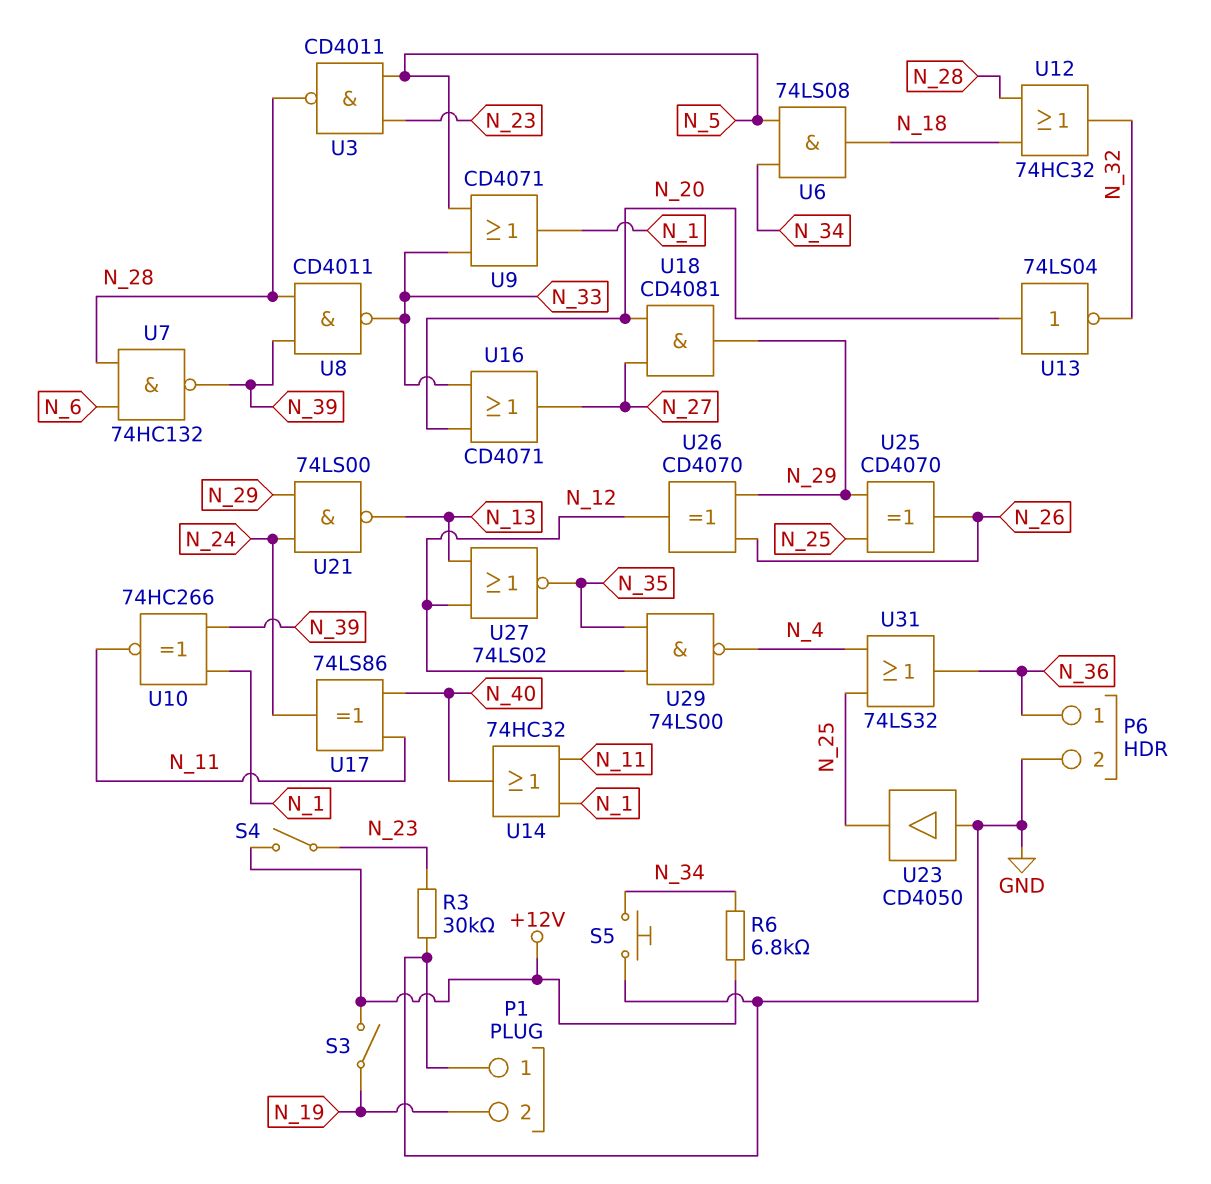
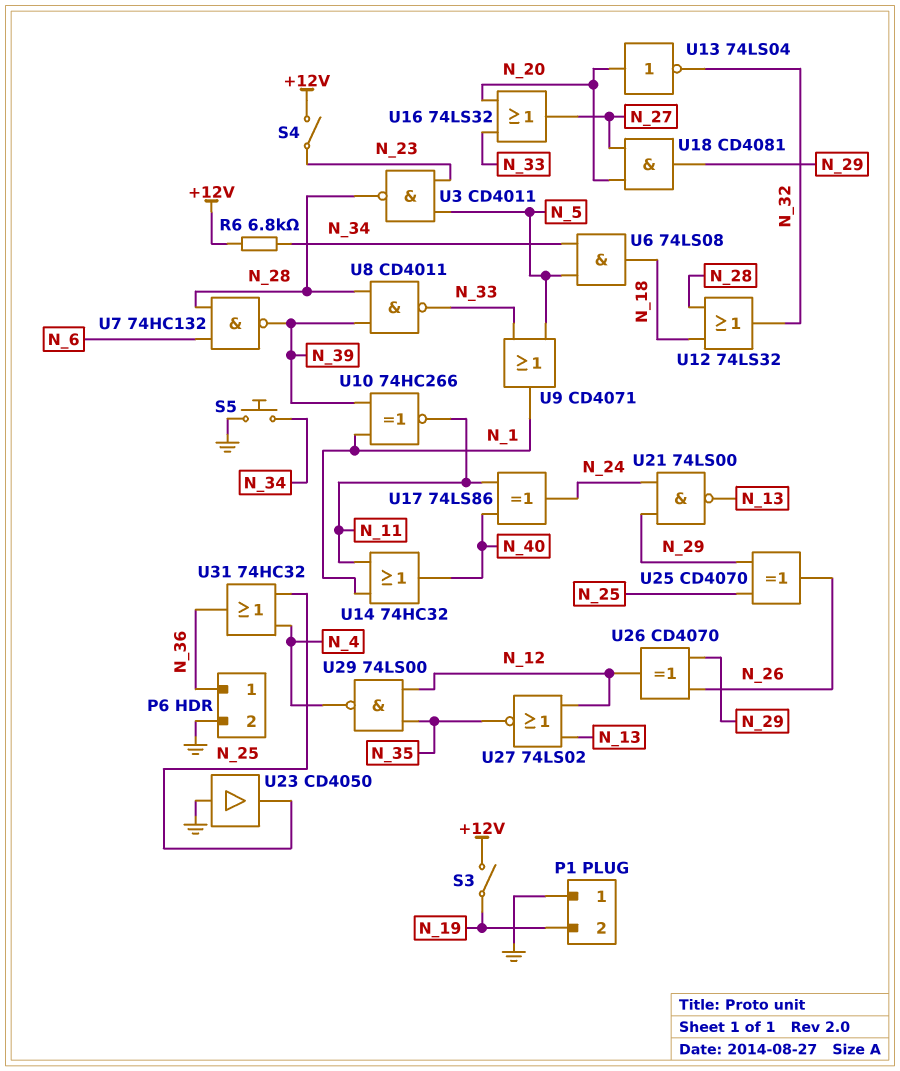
R3: 30k (GND, N_23) -> none
U12: OR 74HC32 (in N_18, in N_28, out N_32) -> OR 74LS32 (in N_18, in N_28, out N_32)
U16: OR CD4071 (in N_20, in N_33, out N_27) -> OR 74LS32 (in N_20, in N_33, out N_27)
U31: OR 74LS32 (in N_4, in N_25, out N_36) -> OR 74HC32 (in N_4, in N_25, out N_36)

